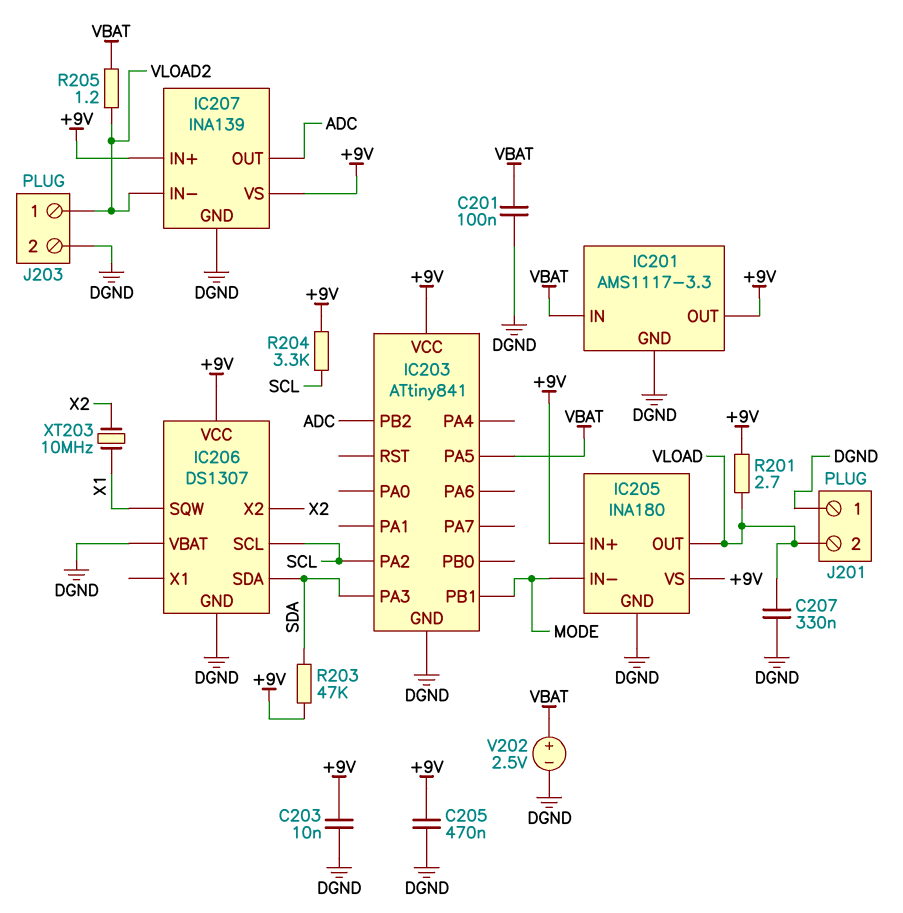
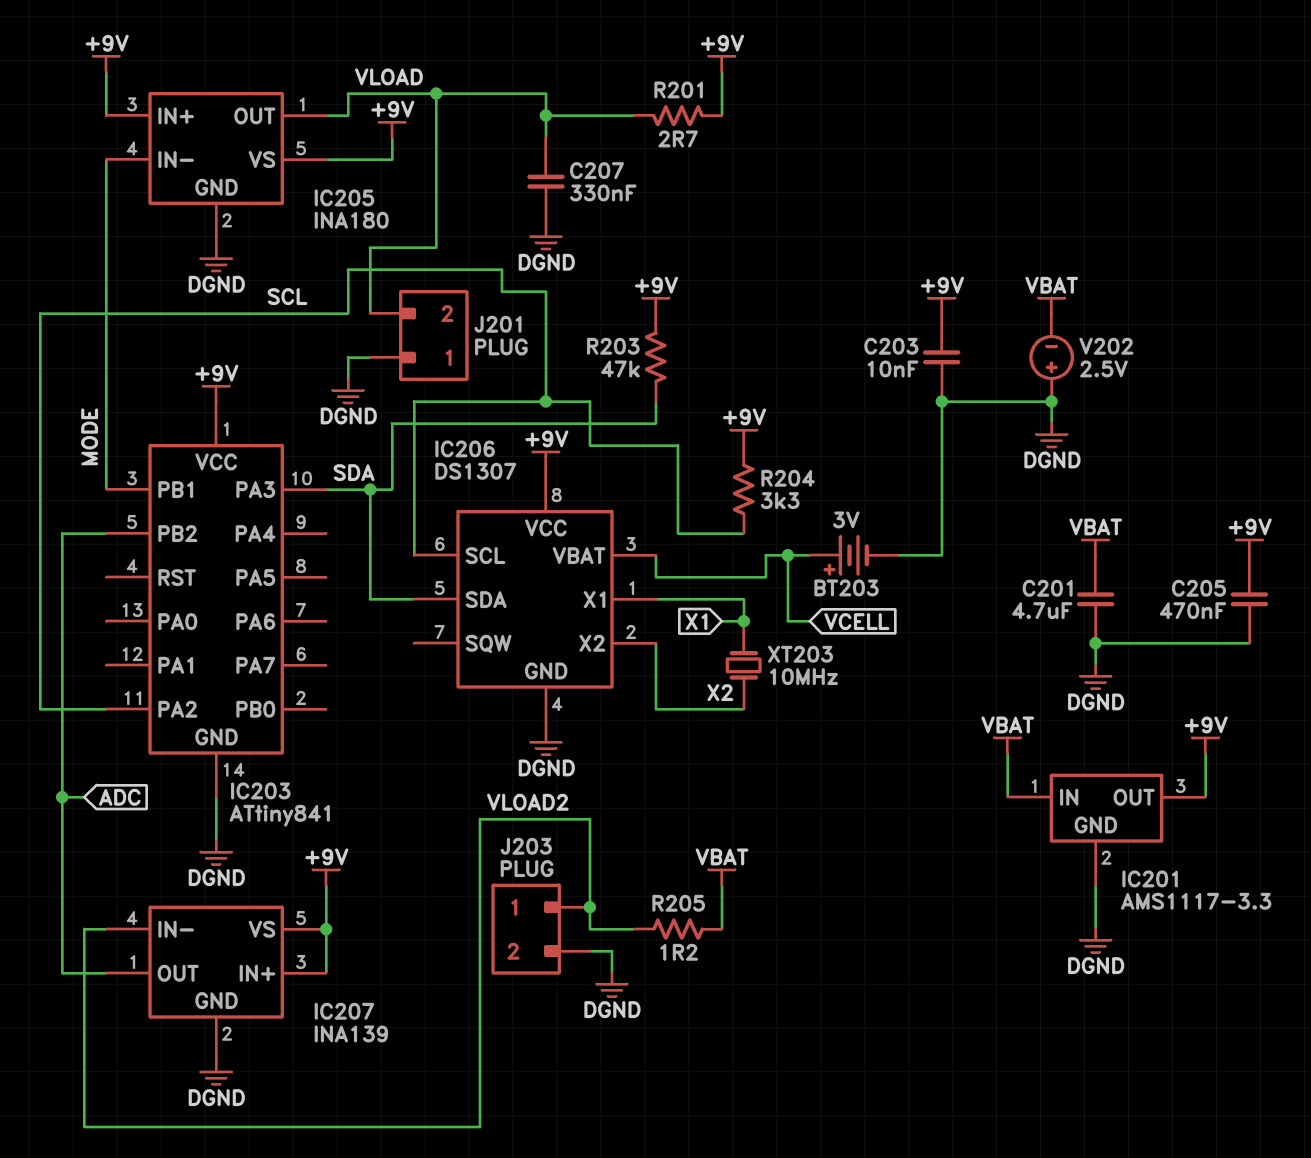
BT203: none -> 3V (plus VCELL, minus DGND)
C201: 100nF (DGND, VBAT) -> 4.7uF (DGND, VBAT)
IC203 pin PA5: VBAT -> none
IC206 pin SQW: X1 -> none
IC206 pin VBAT: DGND -> VCELL
IC206 pin X1: none -> X1
V202: 2.5V (plus VBAT, minus DGND) -> 2.5V (plus DGND, minus VBAT)

